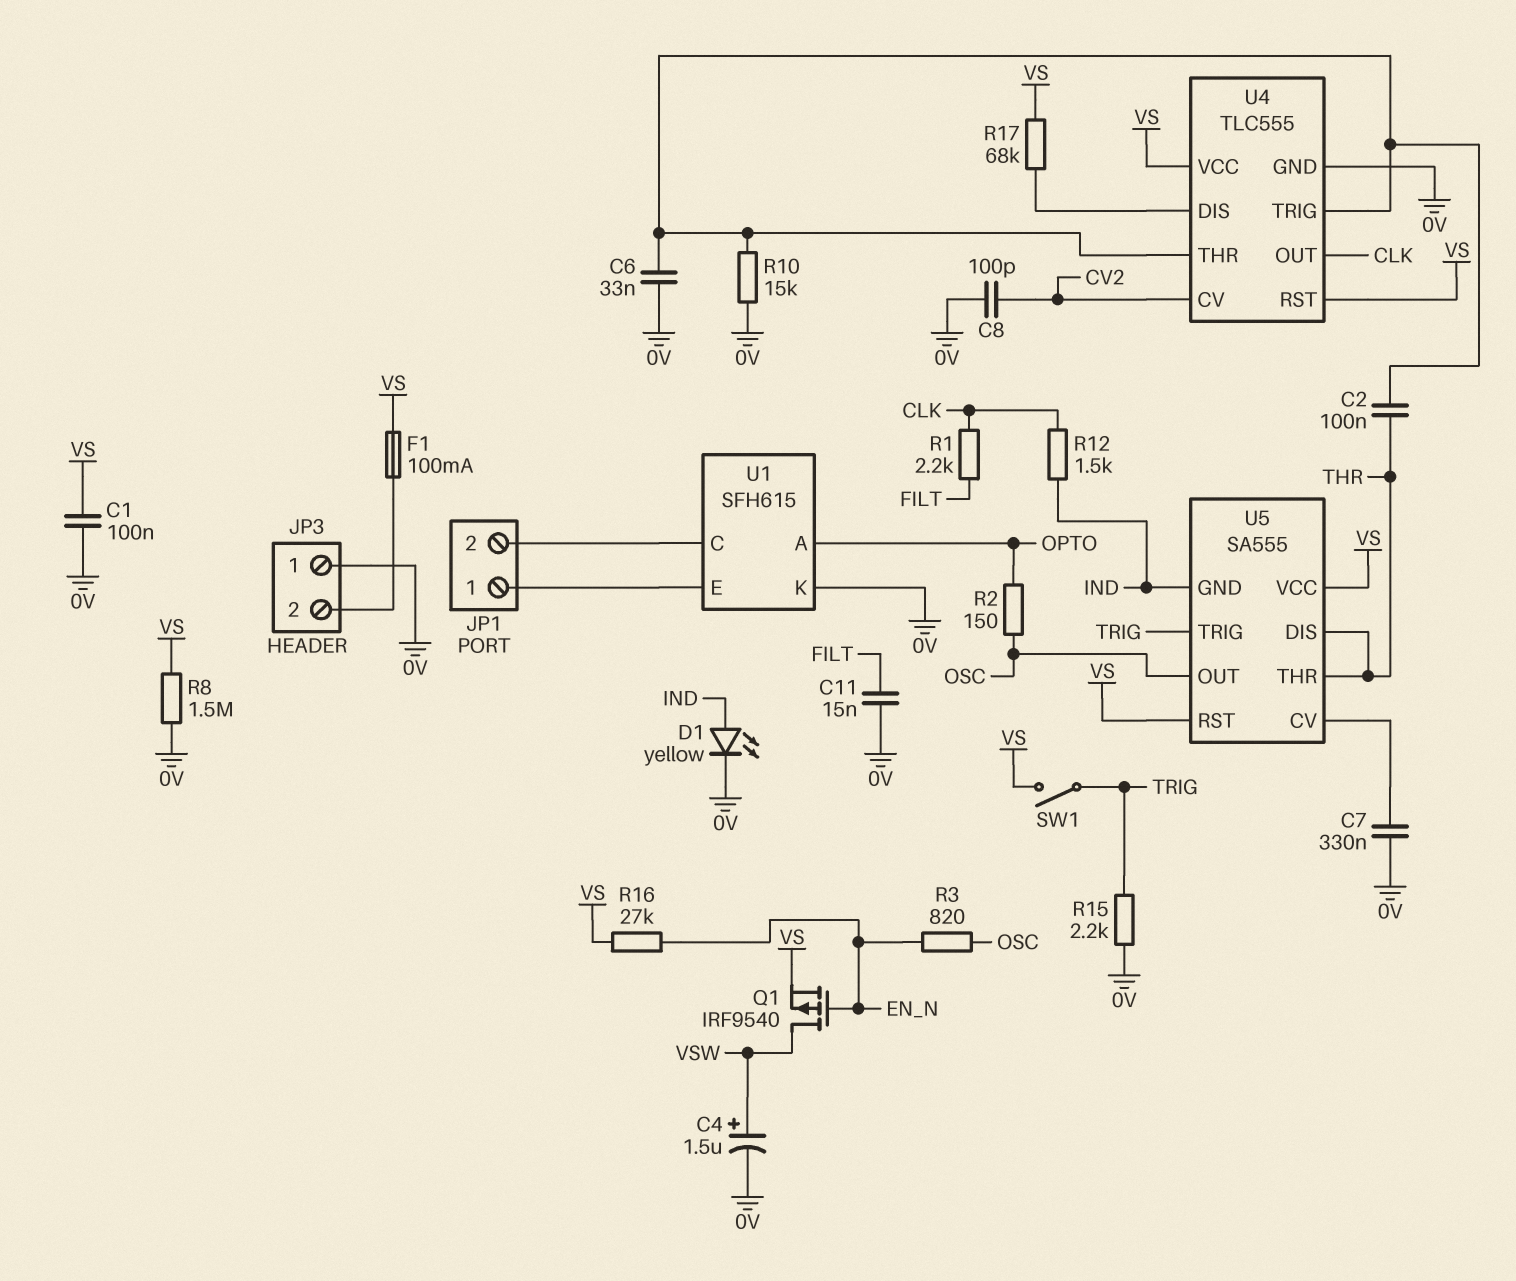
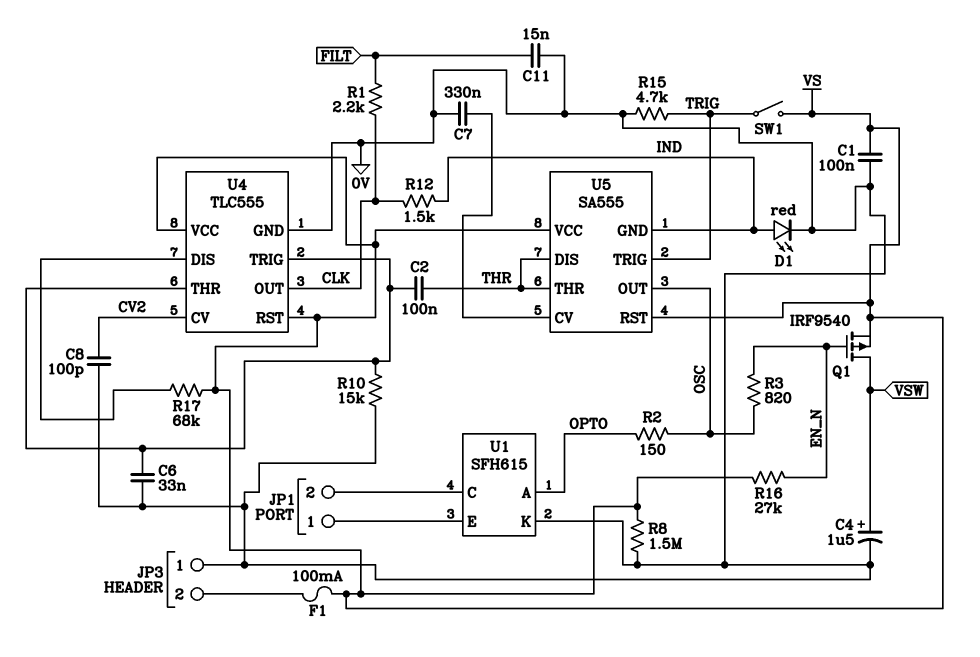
D1: LED yellow (A IND, K 0V) -> LED red (A IND, K 0V)
R15: 2.2k (0V, TRIG) -> 4.7k (0V, TRIG)

